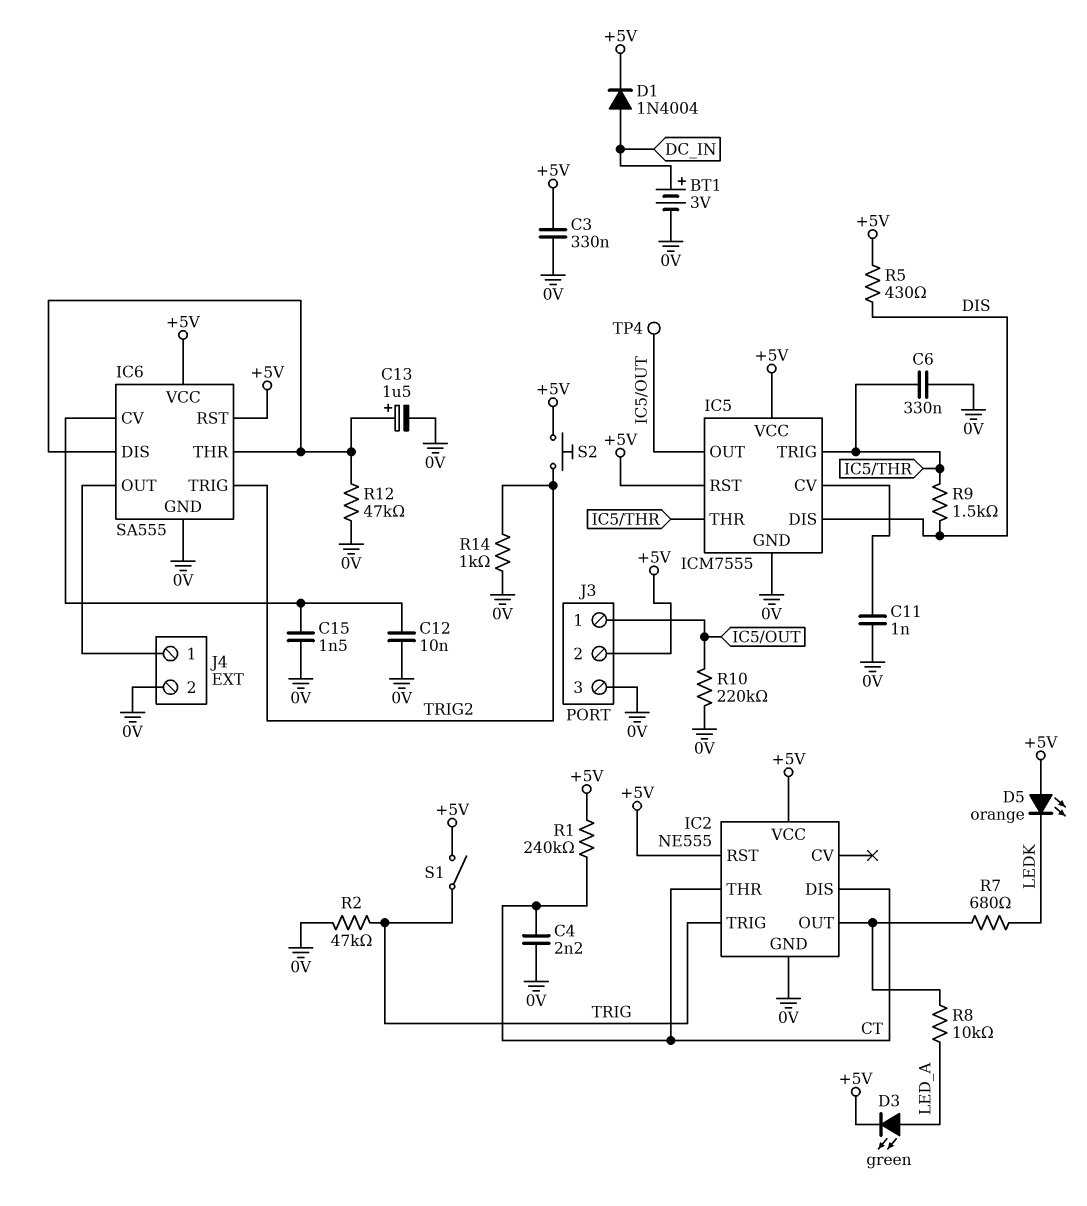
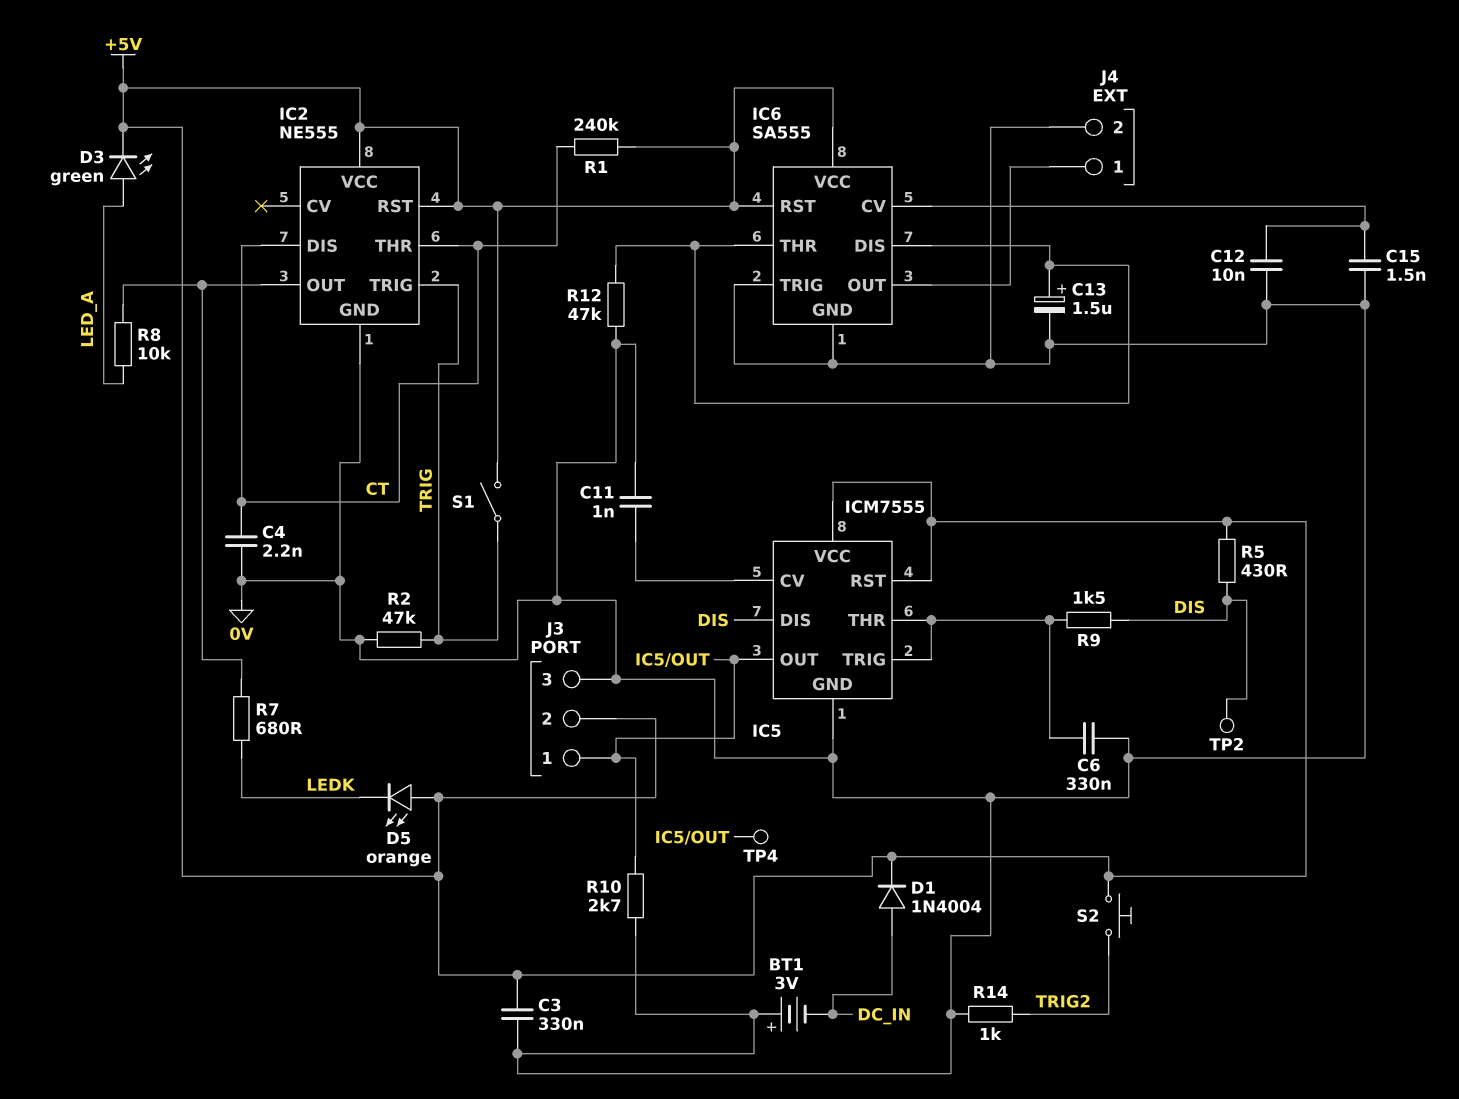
BT1: 3V (plus DC_IN, minus 0V) -> 3V (plus 0V, minus DC_IN)
IC6 pin TRIG: TRIG2 -> 0V
R10: 220k (0V, IC5/OUT) -> 2.7k (0V, IC5/OUT)
TP2: none -> test point (DIS)

